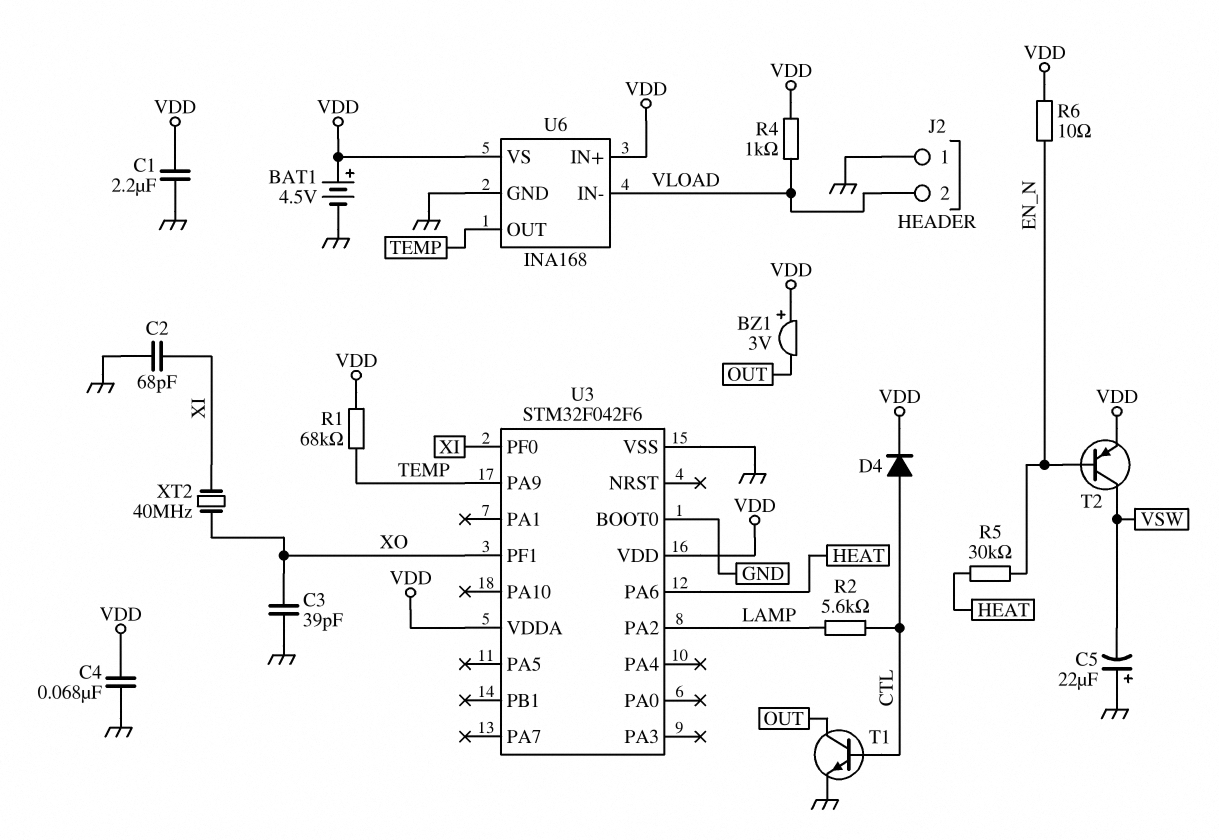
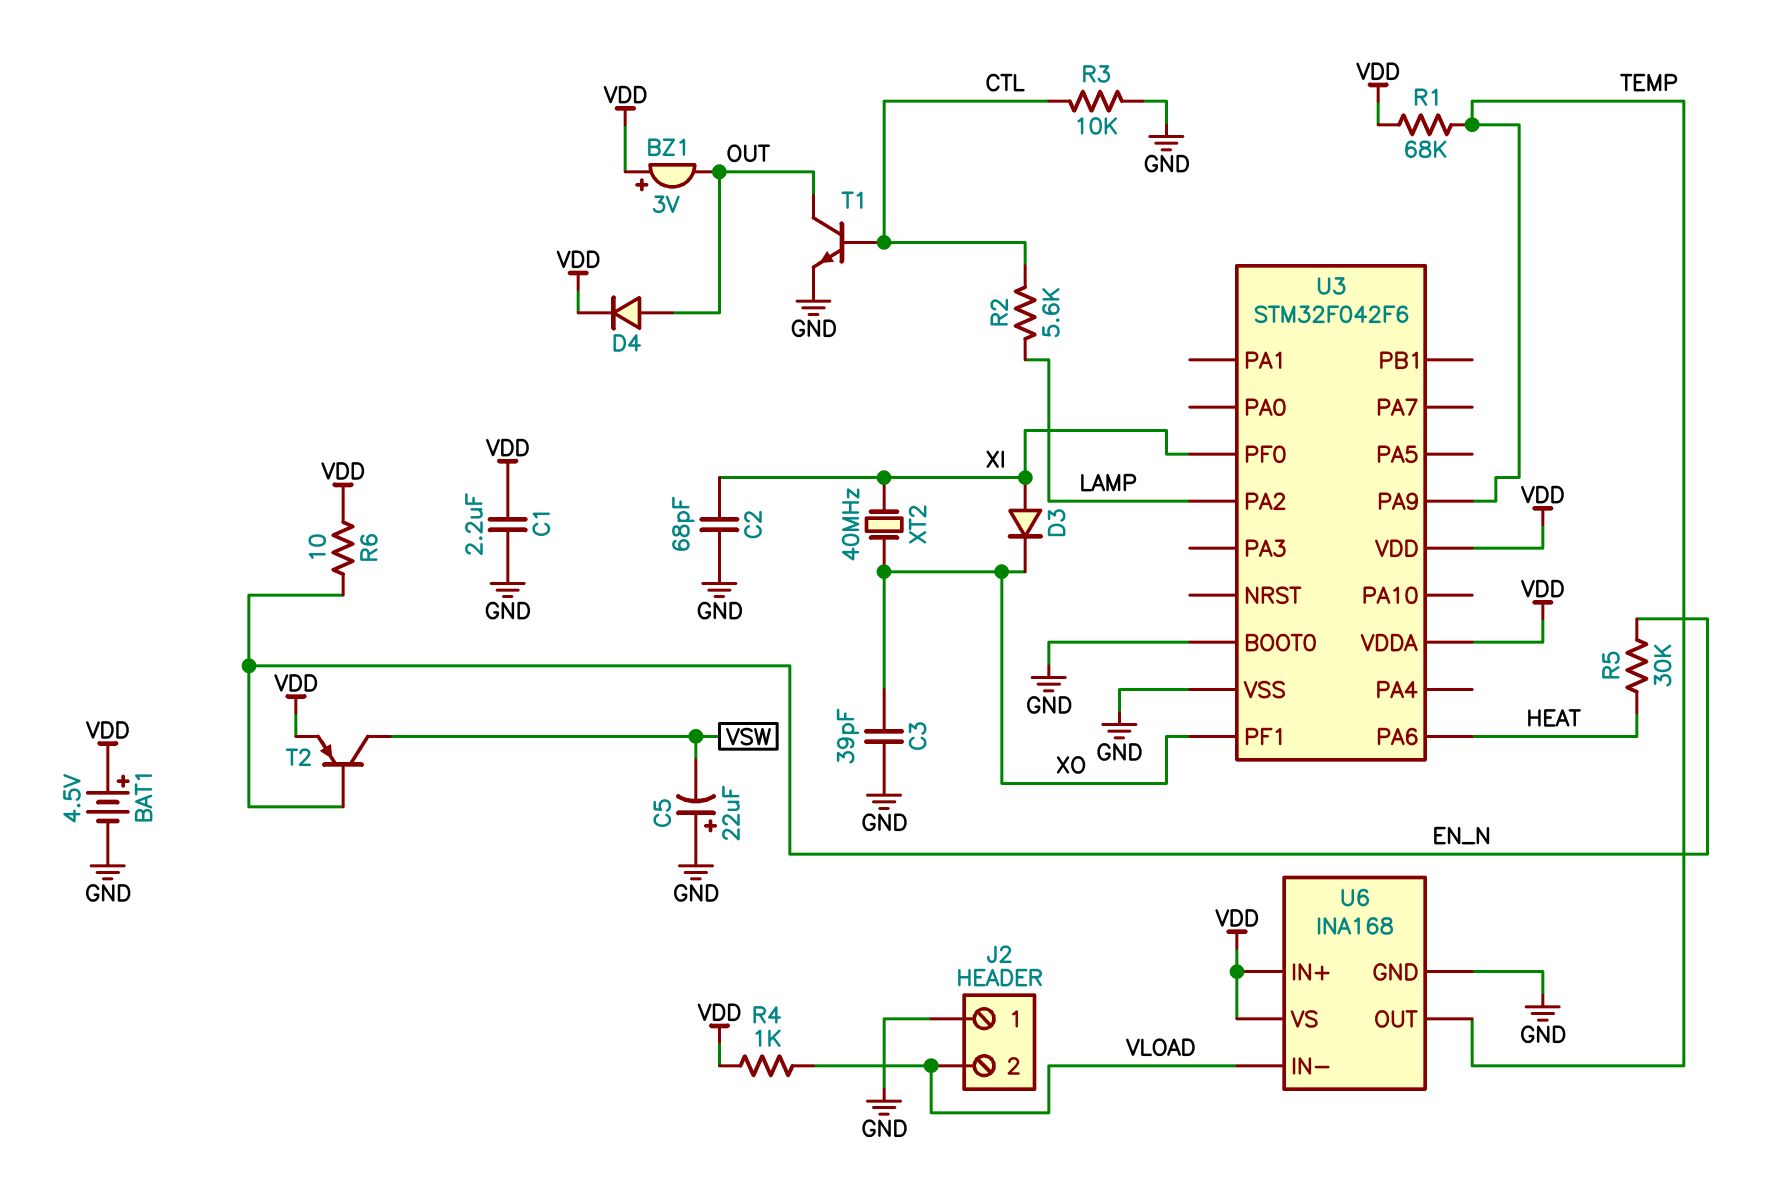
C4: 68nF (GND, VDD) -> none
D3: none -> diode (A XI, K XO)
D4: diode (A CTL, K VDD) -> diode (A OUT, K VDD)
R3: none -> 10k (CTL, GND)

